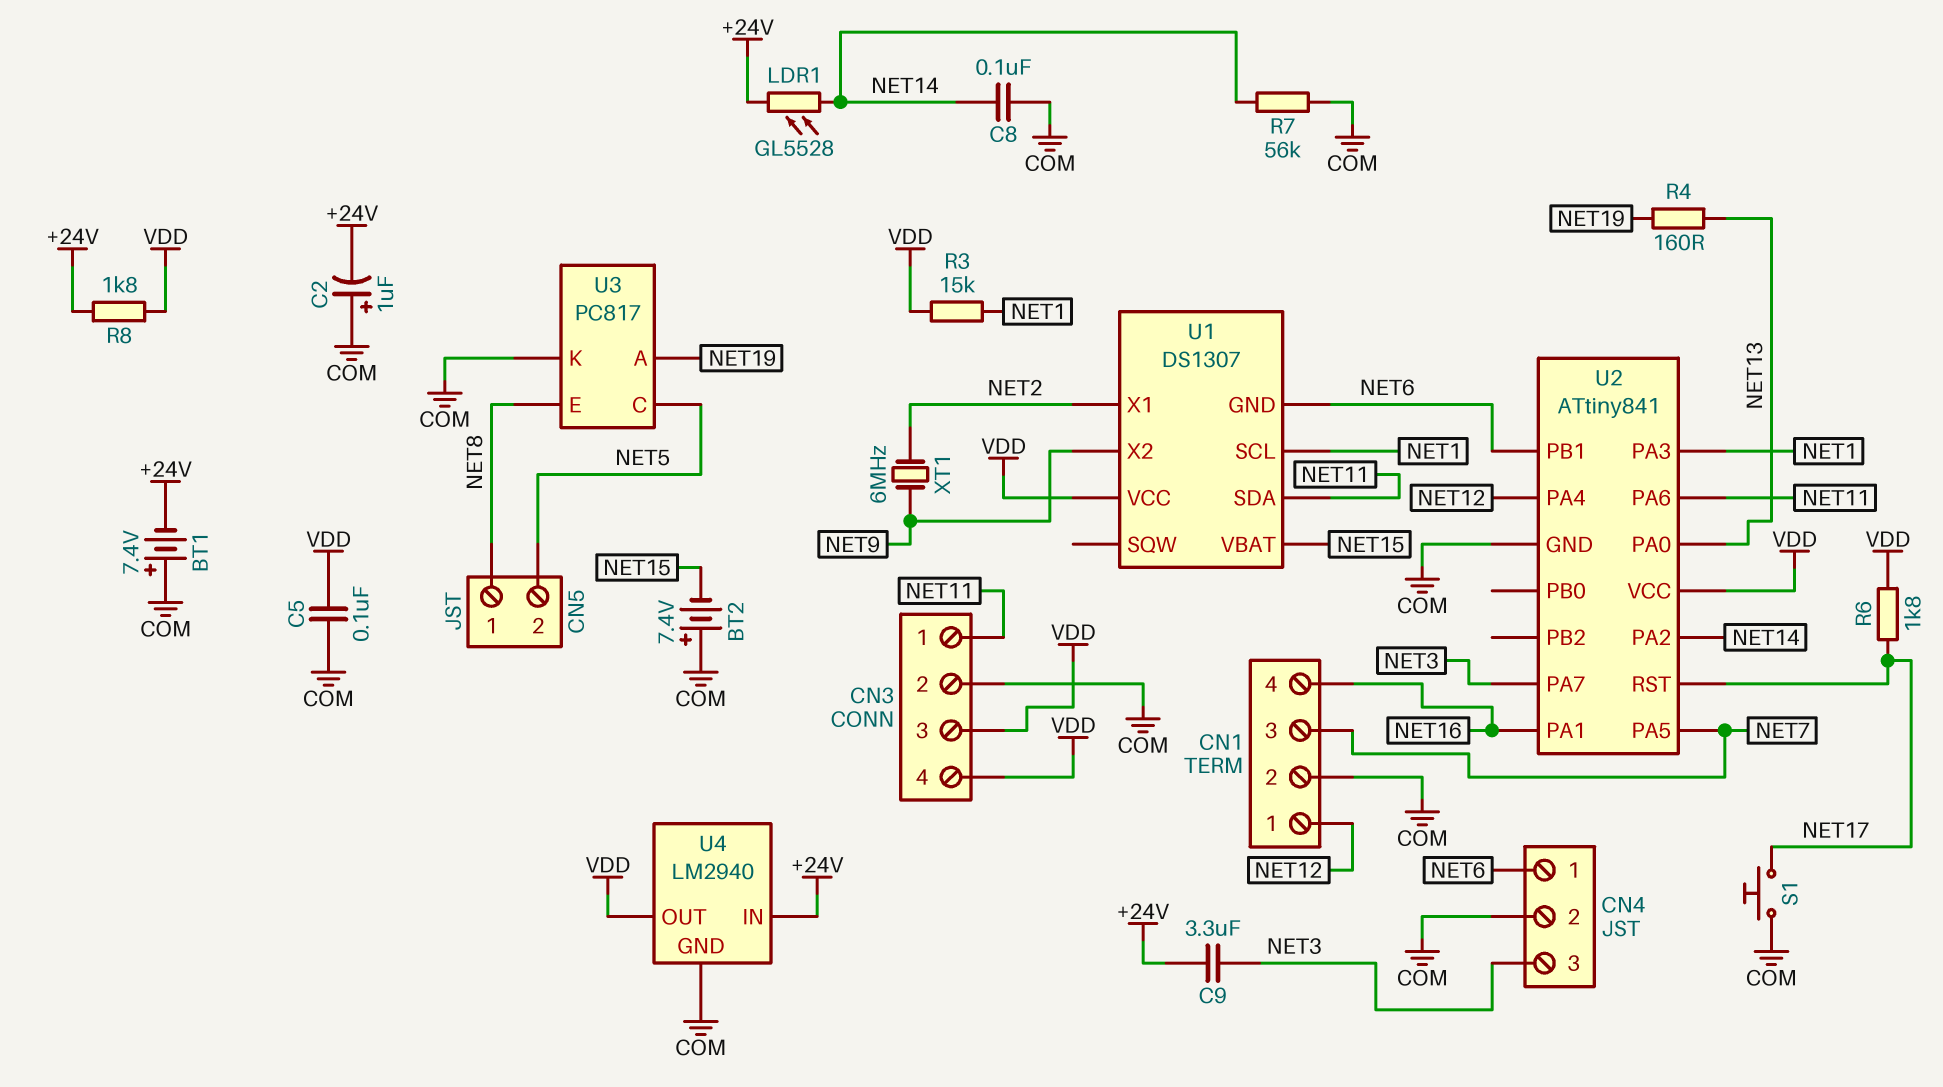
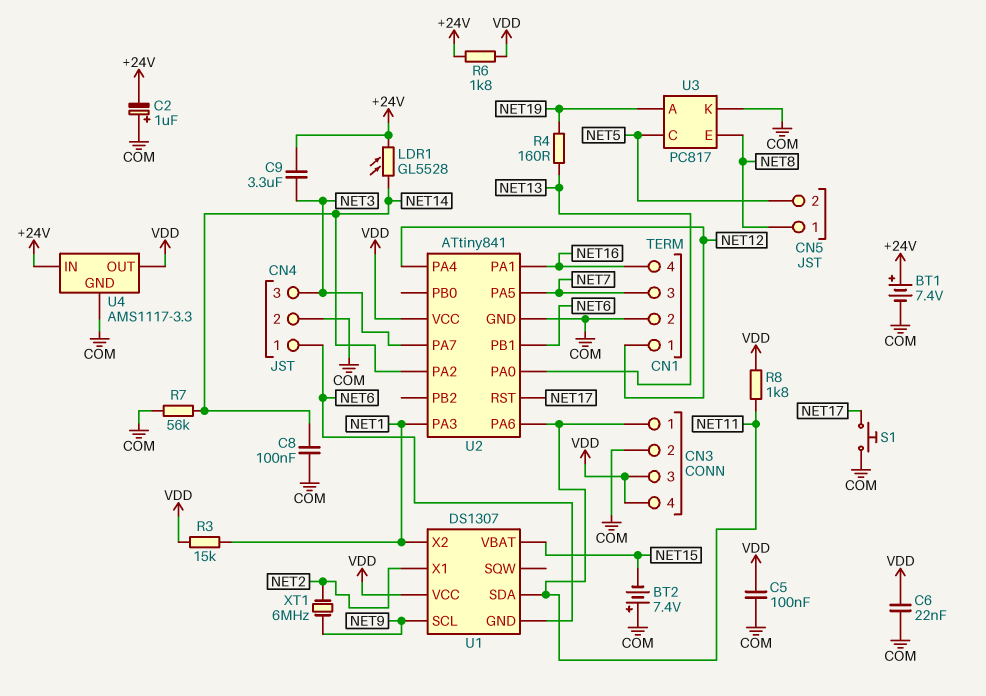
BT1: 7.4V (plus COM, minus +24V) -> 7.4V (plus +24V, minus COM)
C6: none -> 22nF (COM, VDD)
R6: 1.8k (NET17, VDD) -> 1.8k (+24V, VDD)
R8: 1.8k (+24V, VDD) -> 1.8k (NET11, VDD)
U1 pin SCL: NET1 -> NET9
U1 pin X2: NET9 -> NET1
U4: LM2940 -> AMS1117-3.3

